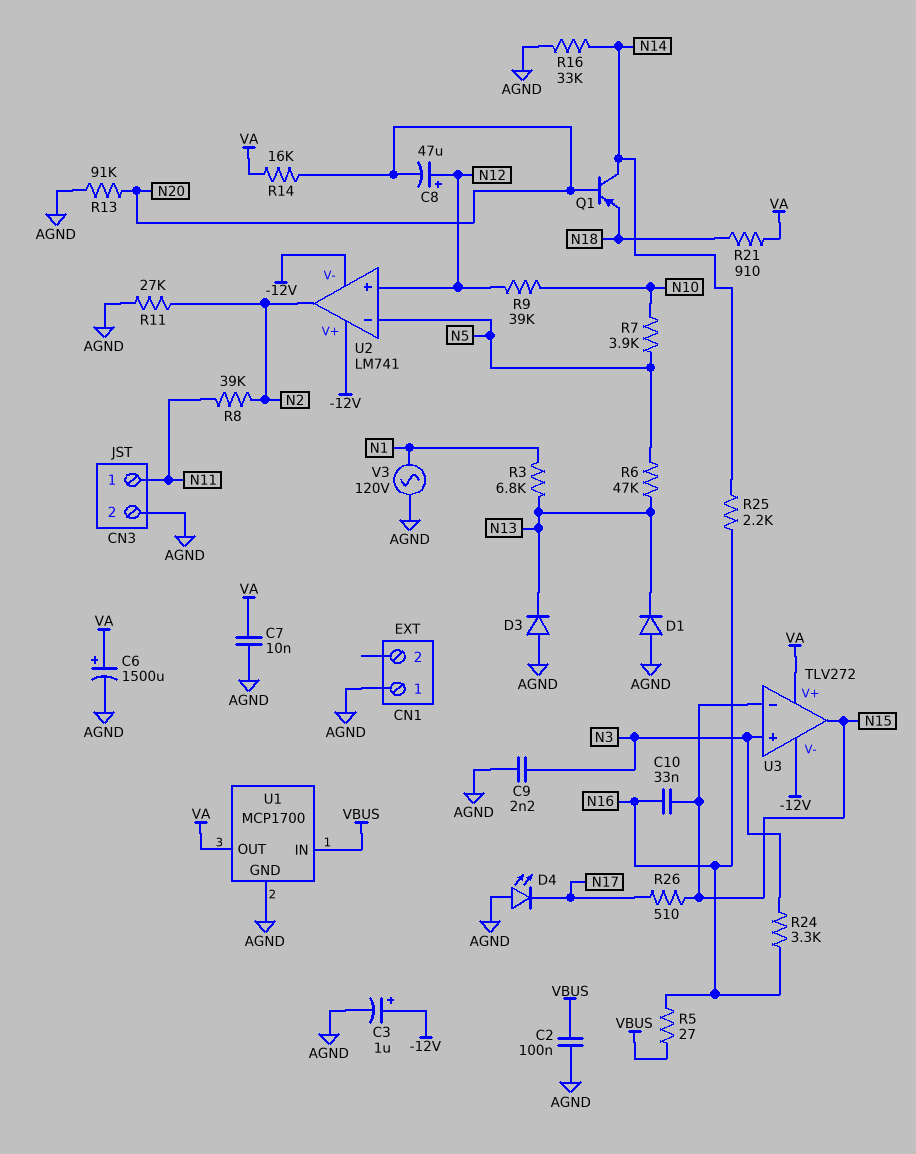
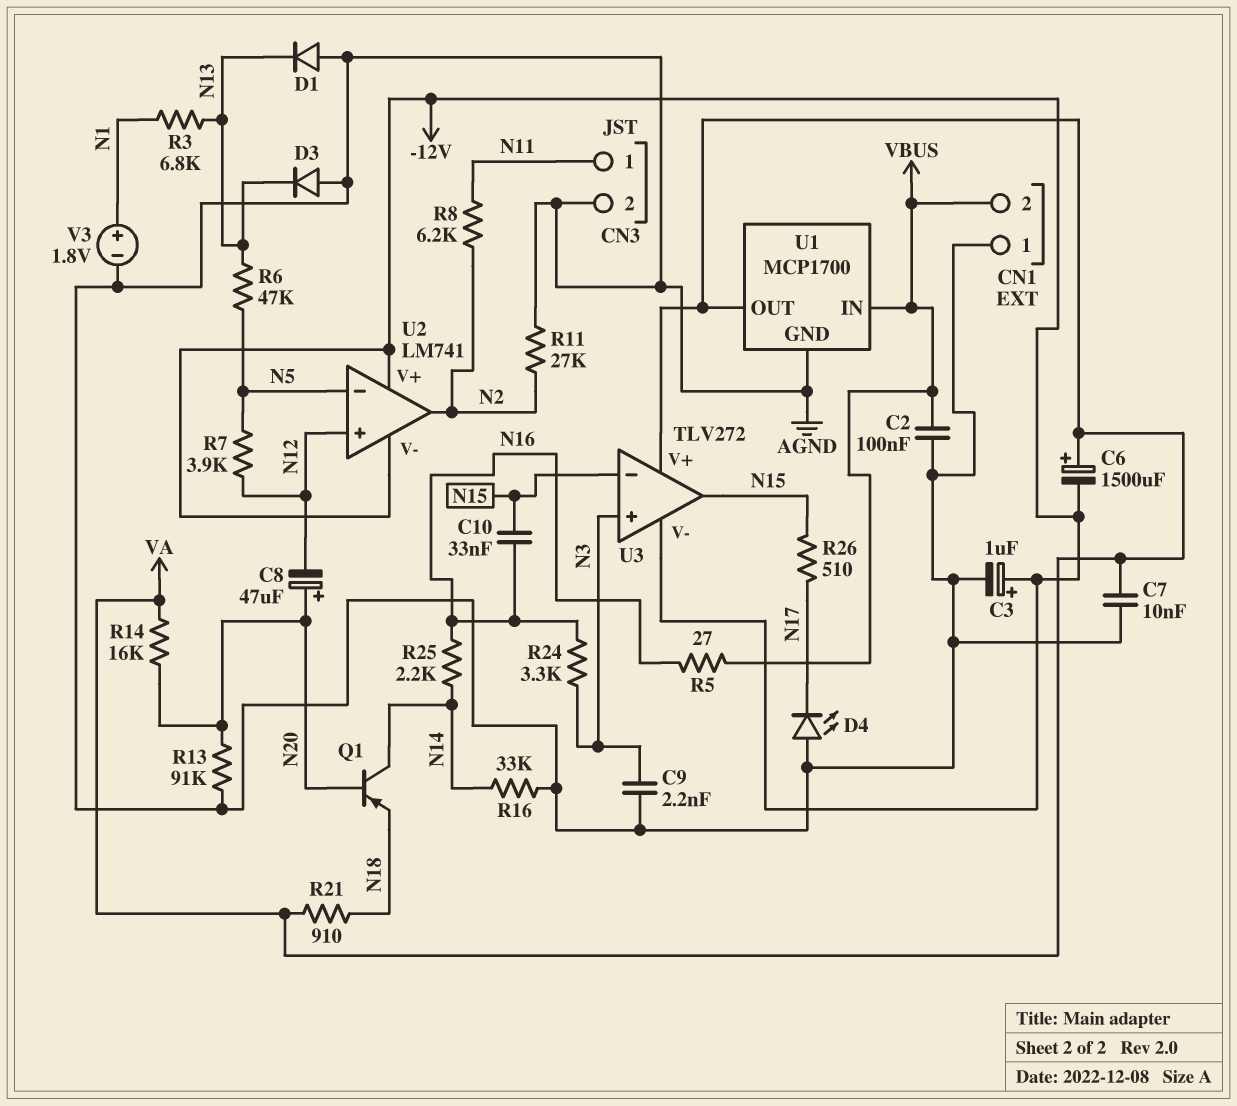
C6: 1500uF (plus VA, minus AGND) -> 1500uF (plus VA, minus -12V)
C8: 47uF (plus N12, minus N20) -> 47uF (plus N20, minus N12)
CN1 pin 2: none -> VBUS
R7: 3.9k (N5, N10) -> 3.9k (N5, N12)
R8: 39k (N2, N11) -> 6.2k (N2, N11)
R9: 39k (N10, N12) -> none
V3: AC 120V (AGND, N1) -> 1.8V (plus N1, minus AGND)

